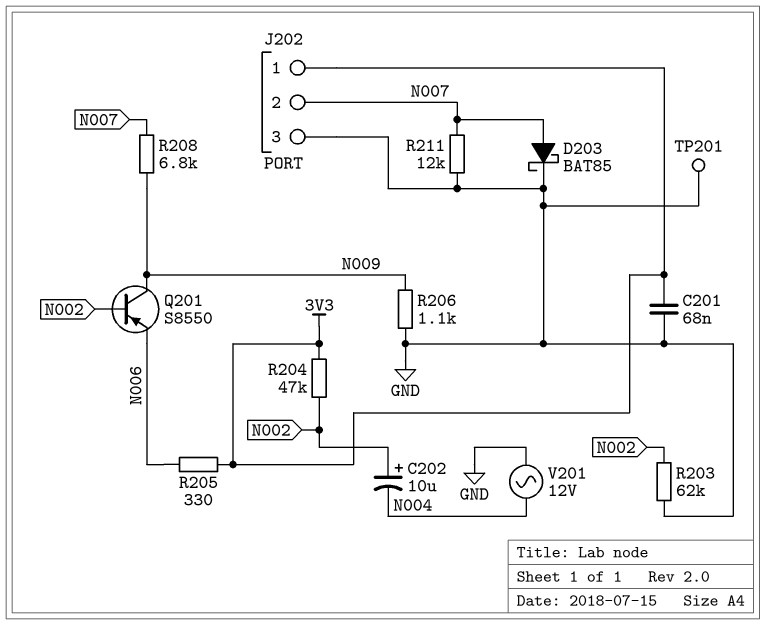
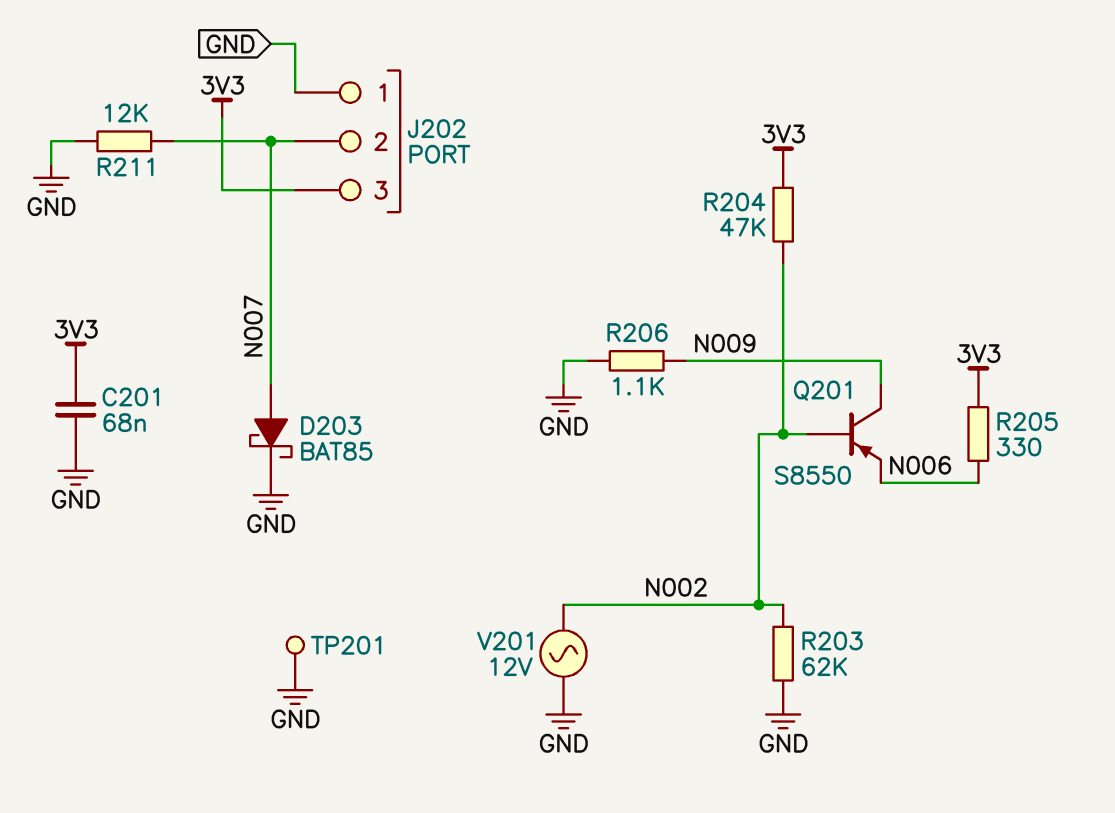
C202: 10uF (plus N002, minus N004) -> none
J202 pin 1: 3V3 -> GND
J202 pin 3: GND -> 3V3
R208: 6.8k (N007, N009) -> none
V201: AC 12V (GND, N004) -> AC 12V (GND, N002)

